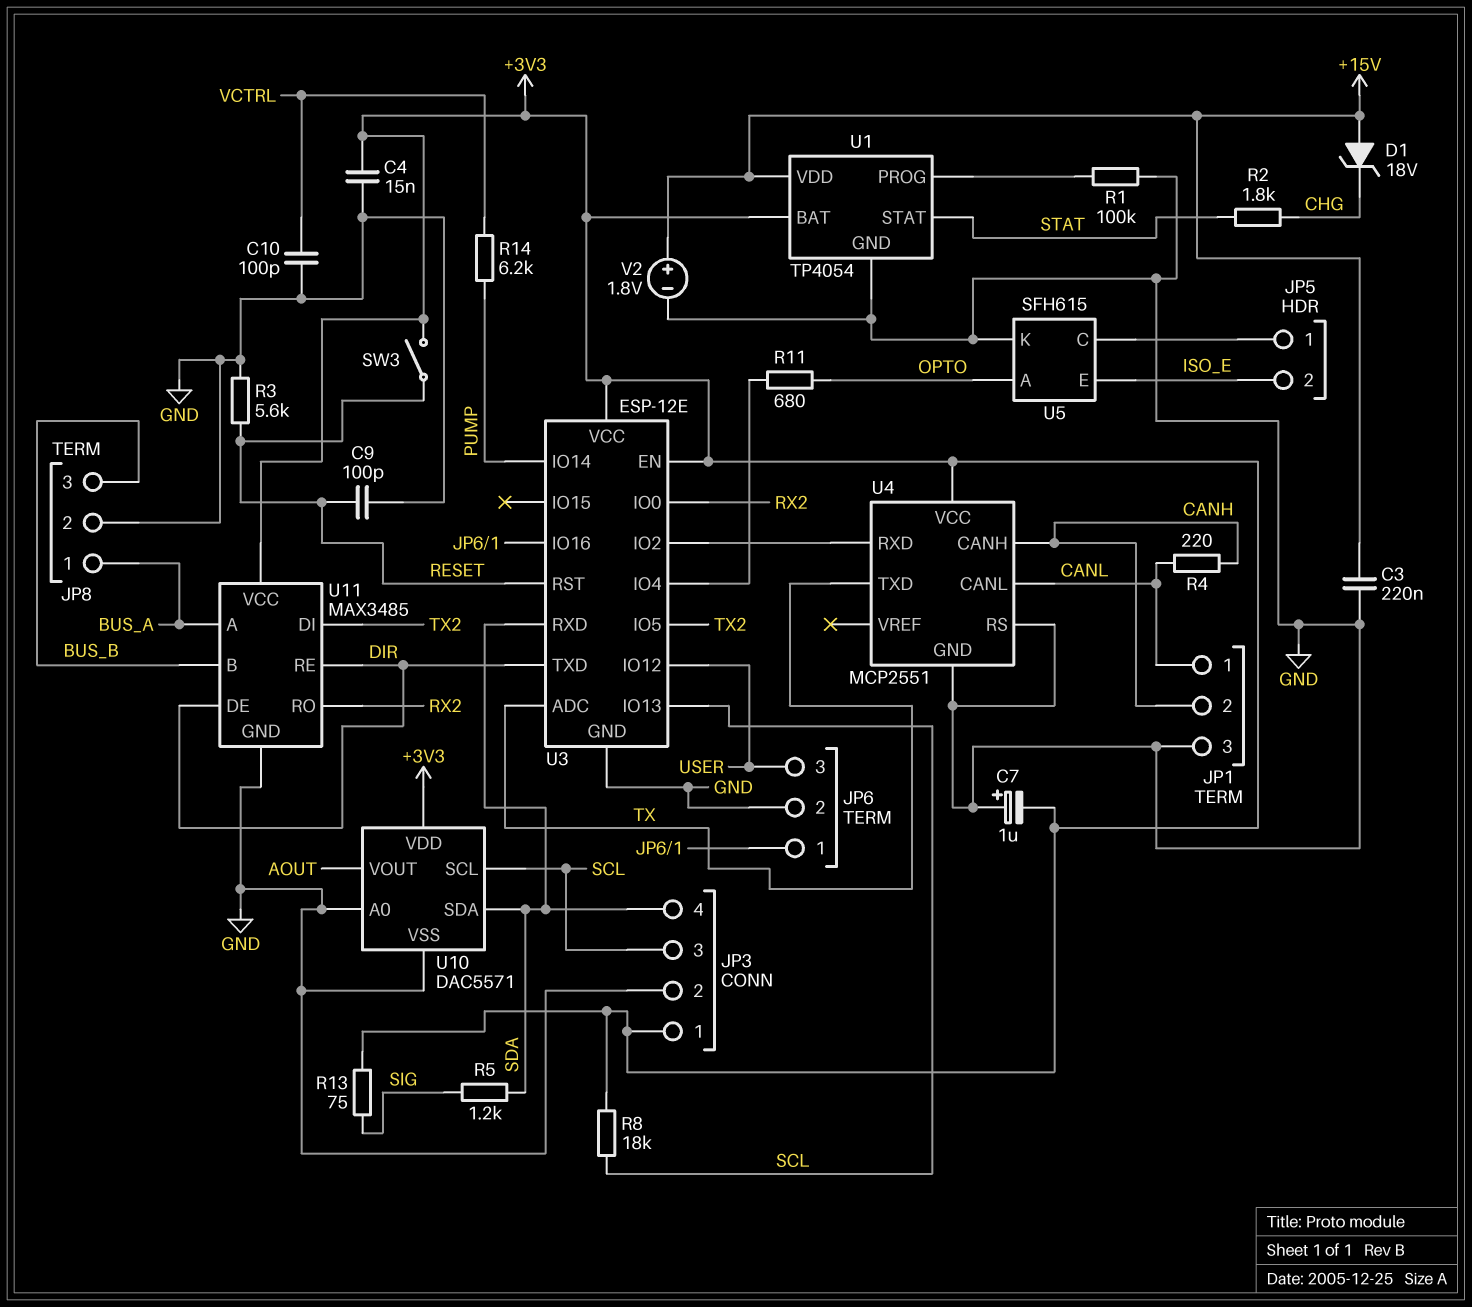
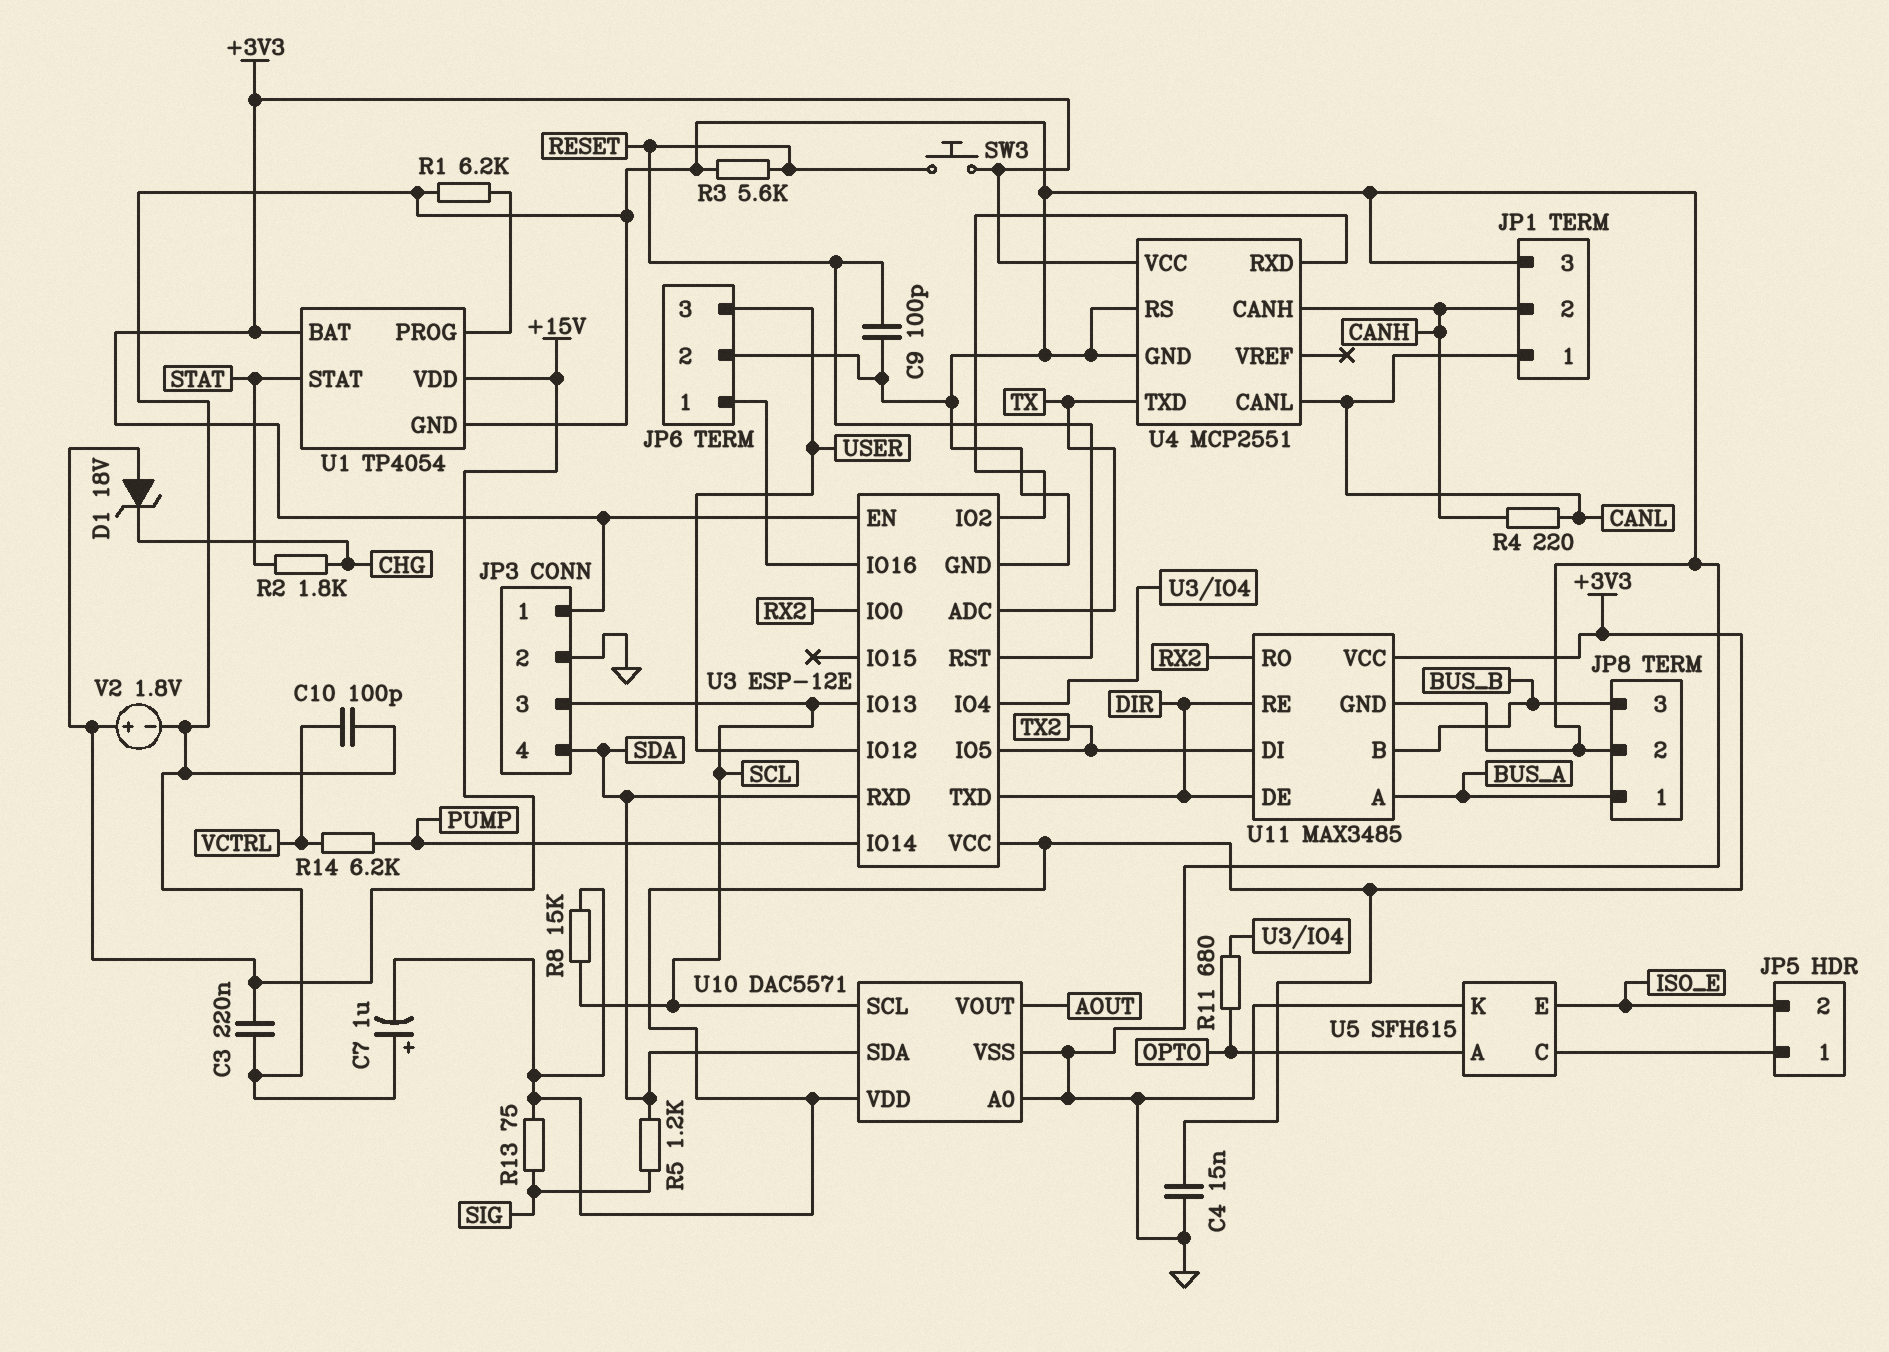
R1: 100k (GND, U1/PROG) -> 6.2k (GND, U1/PROG)
R8: 18k (+3V3, SCL) -> 15k (+3V3, SCL)
SW3: switch (+3V3, RESET) -> button (+3V3, RESET)

